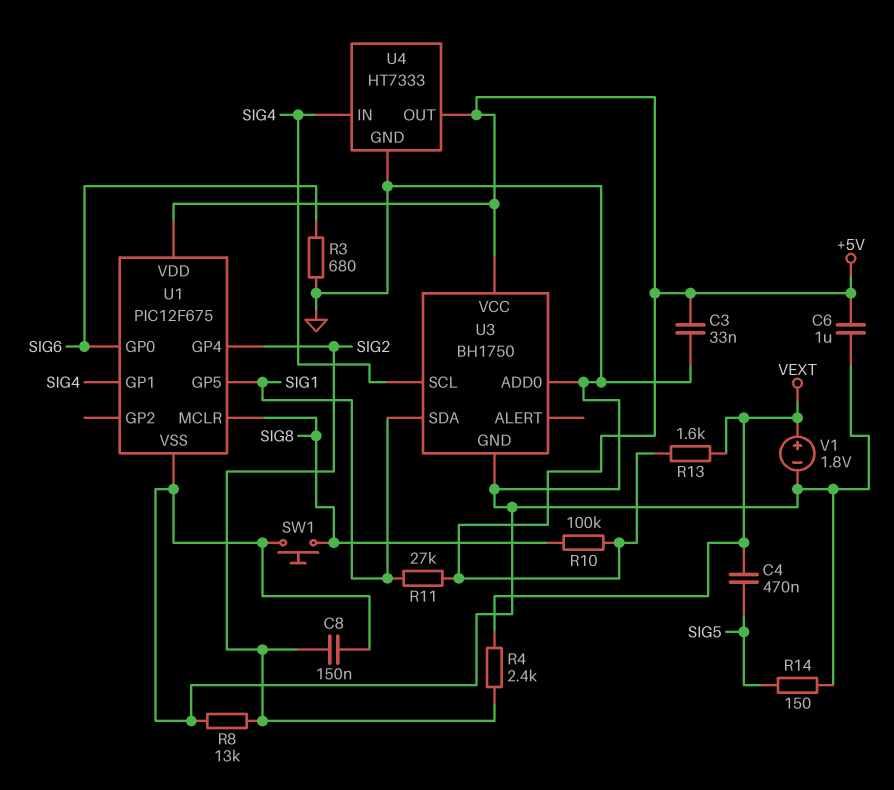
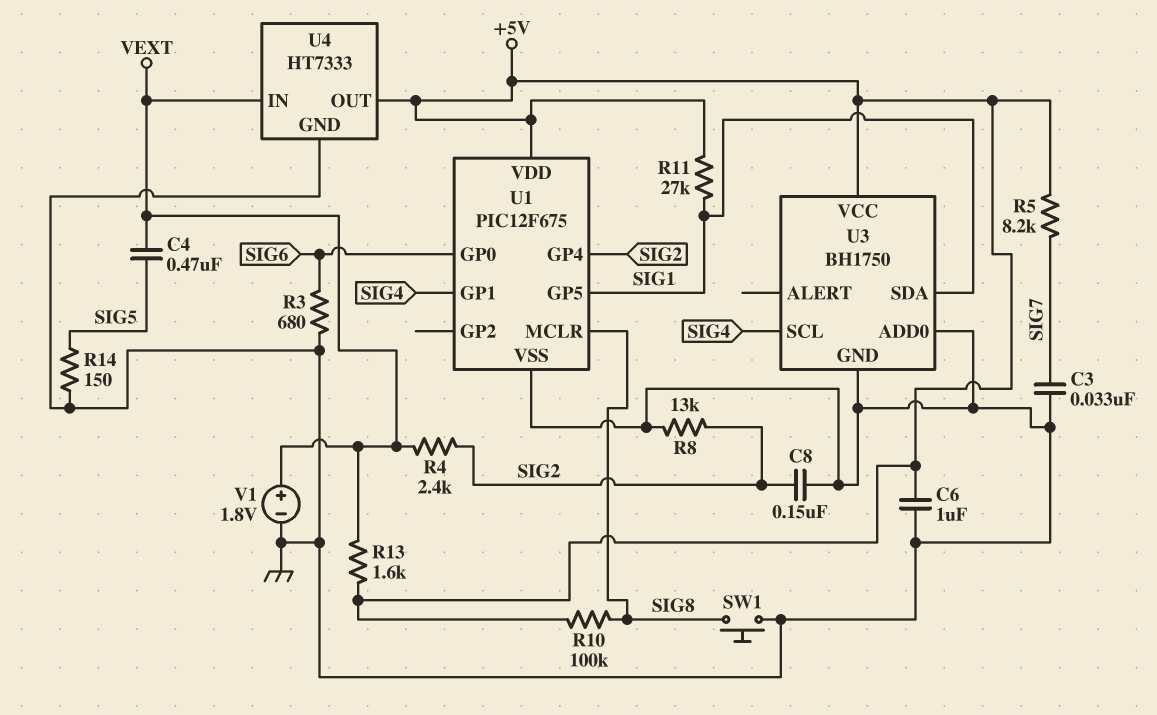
C3: 33nF (+5V, GND) -> 33nF (GND, SIG7)
R5: none -> 8.2k (+5V, SIG7)
U4 pin IN: SIG4 -> VEXT

